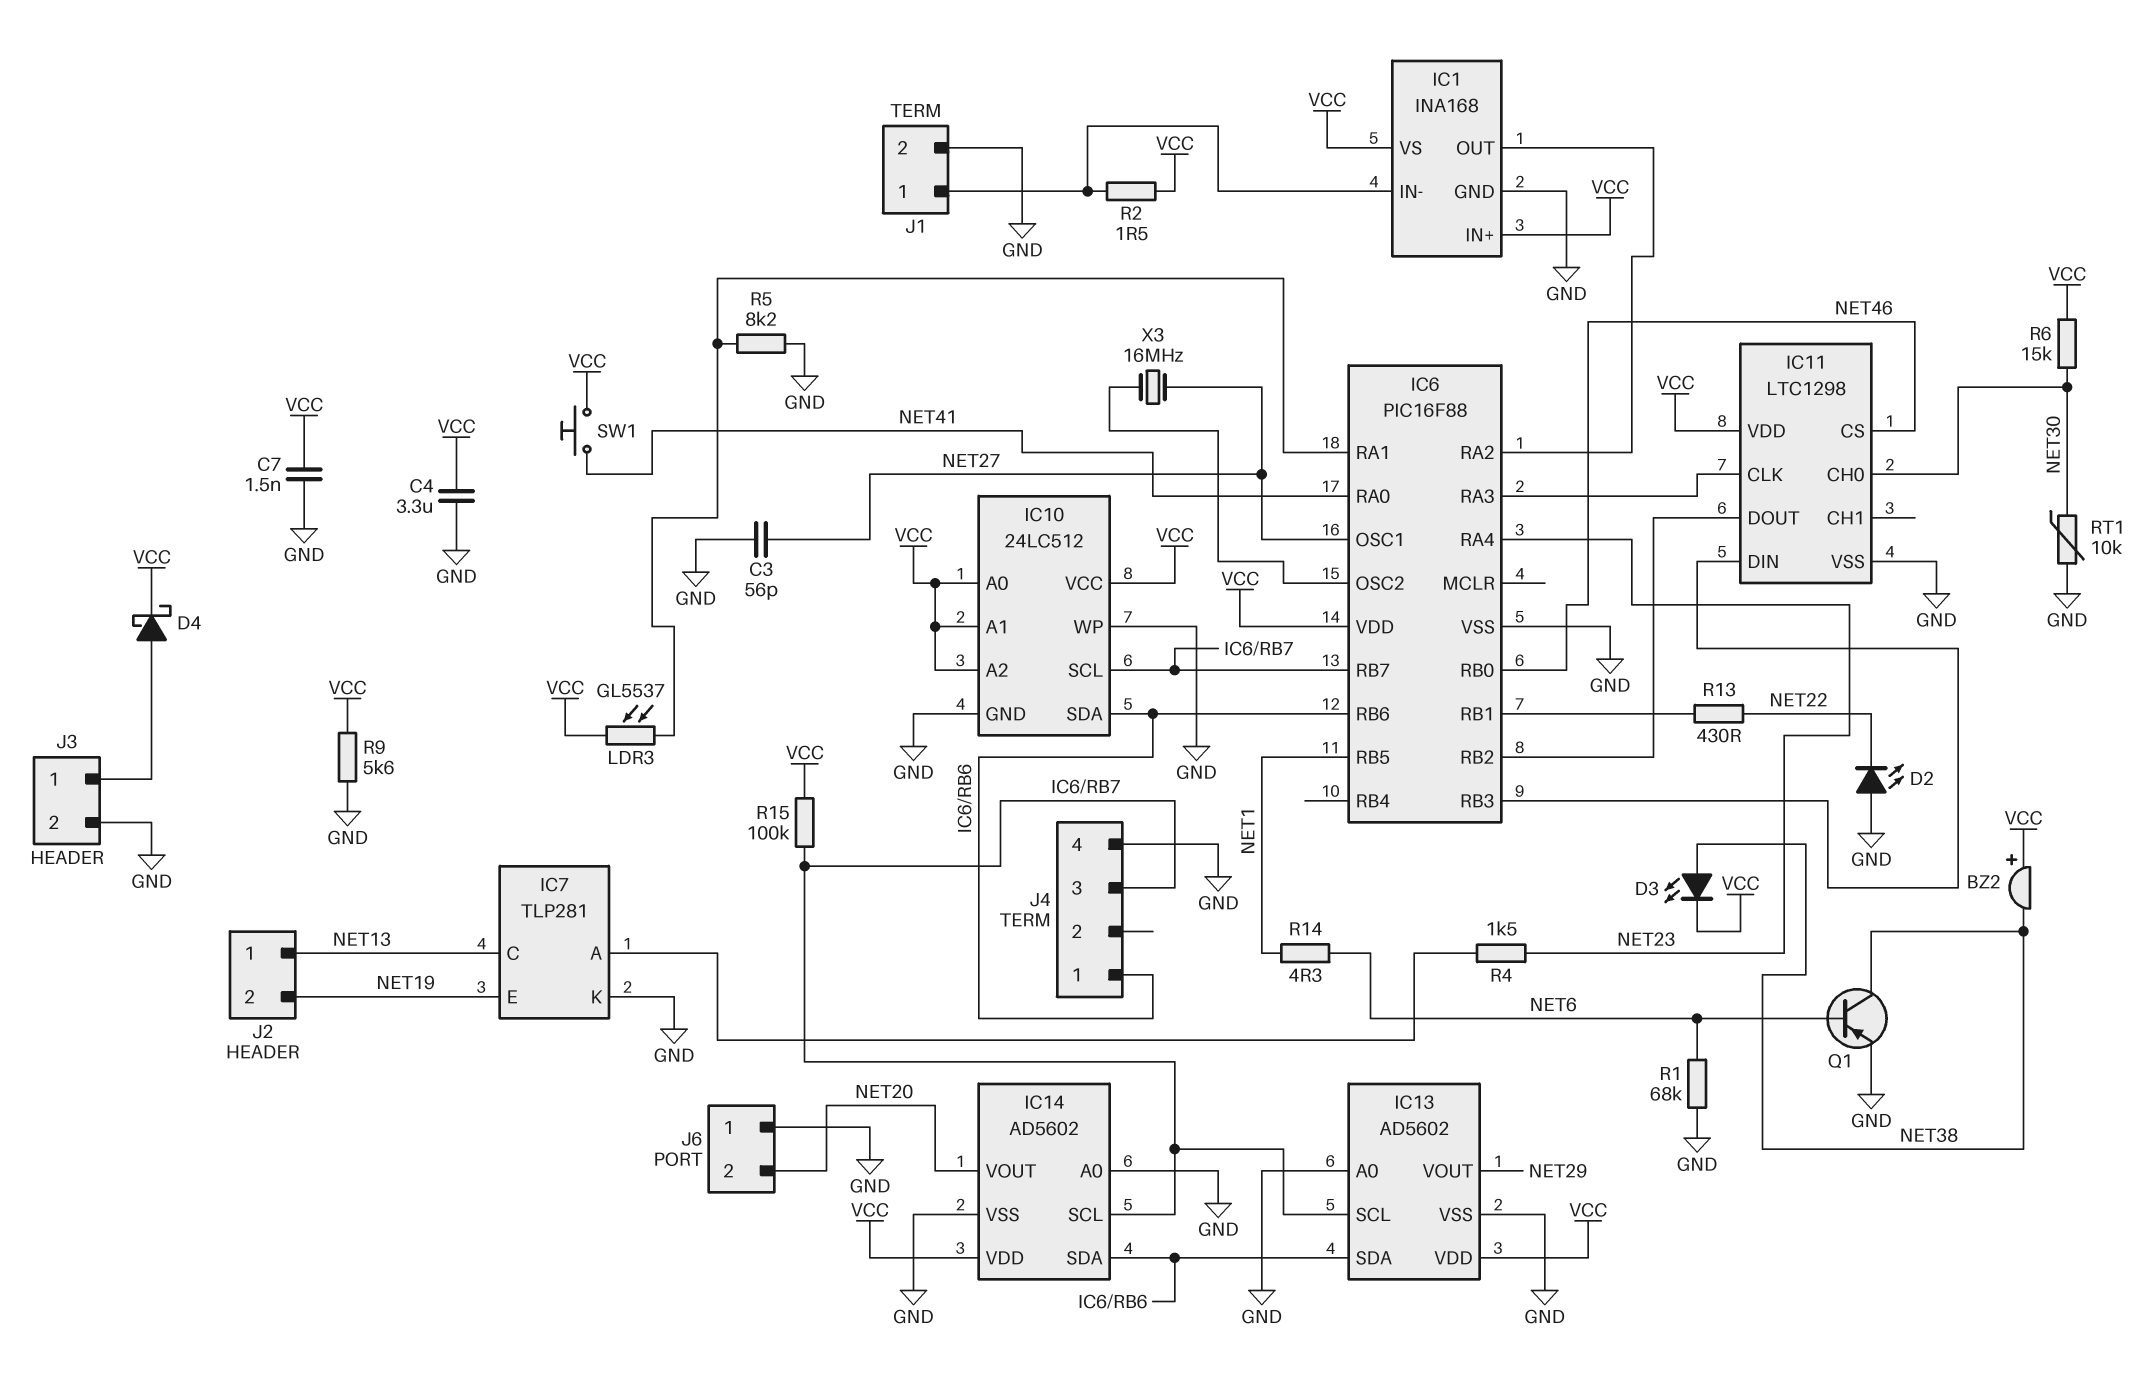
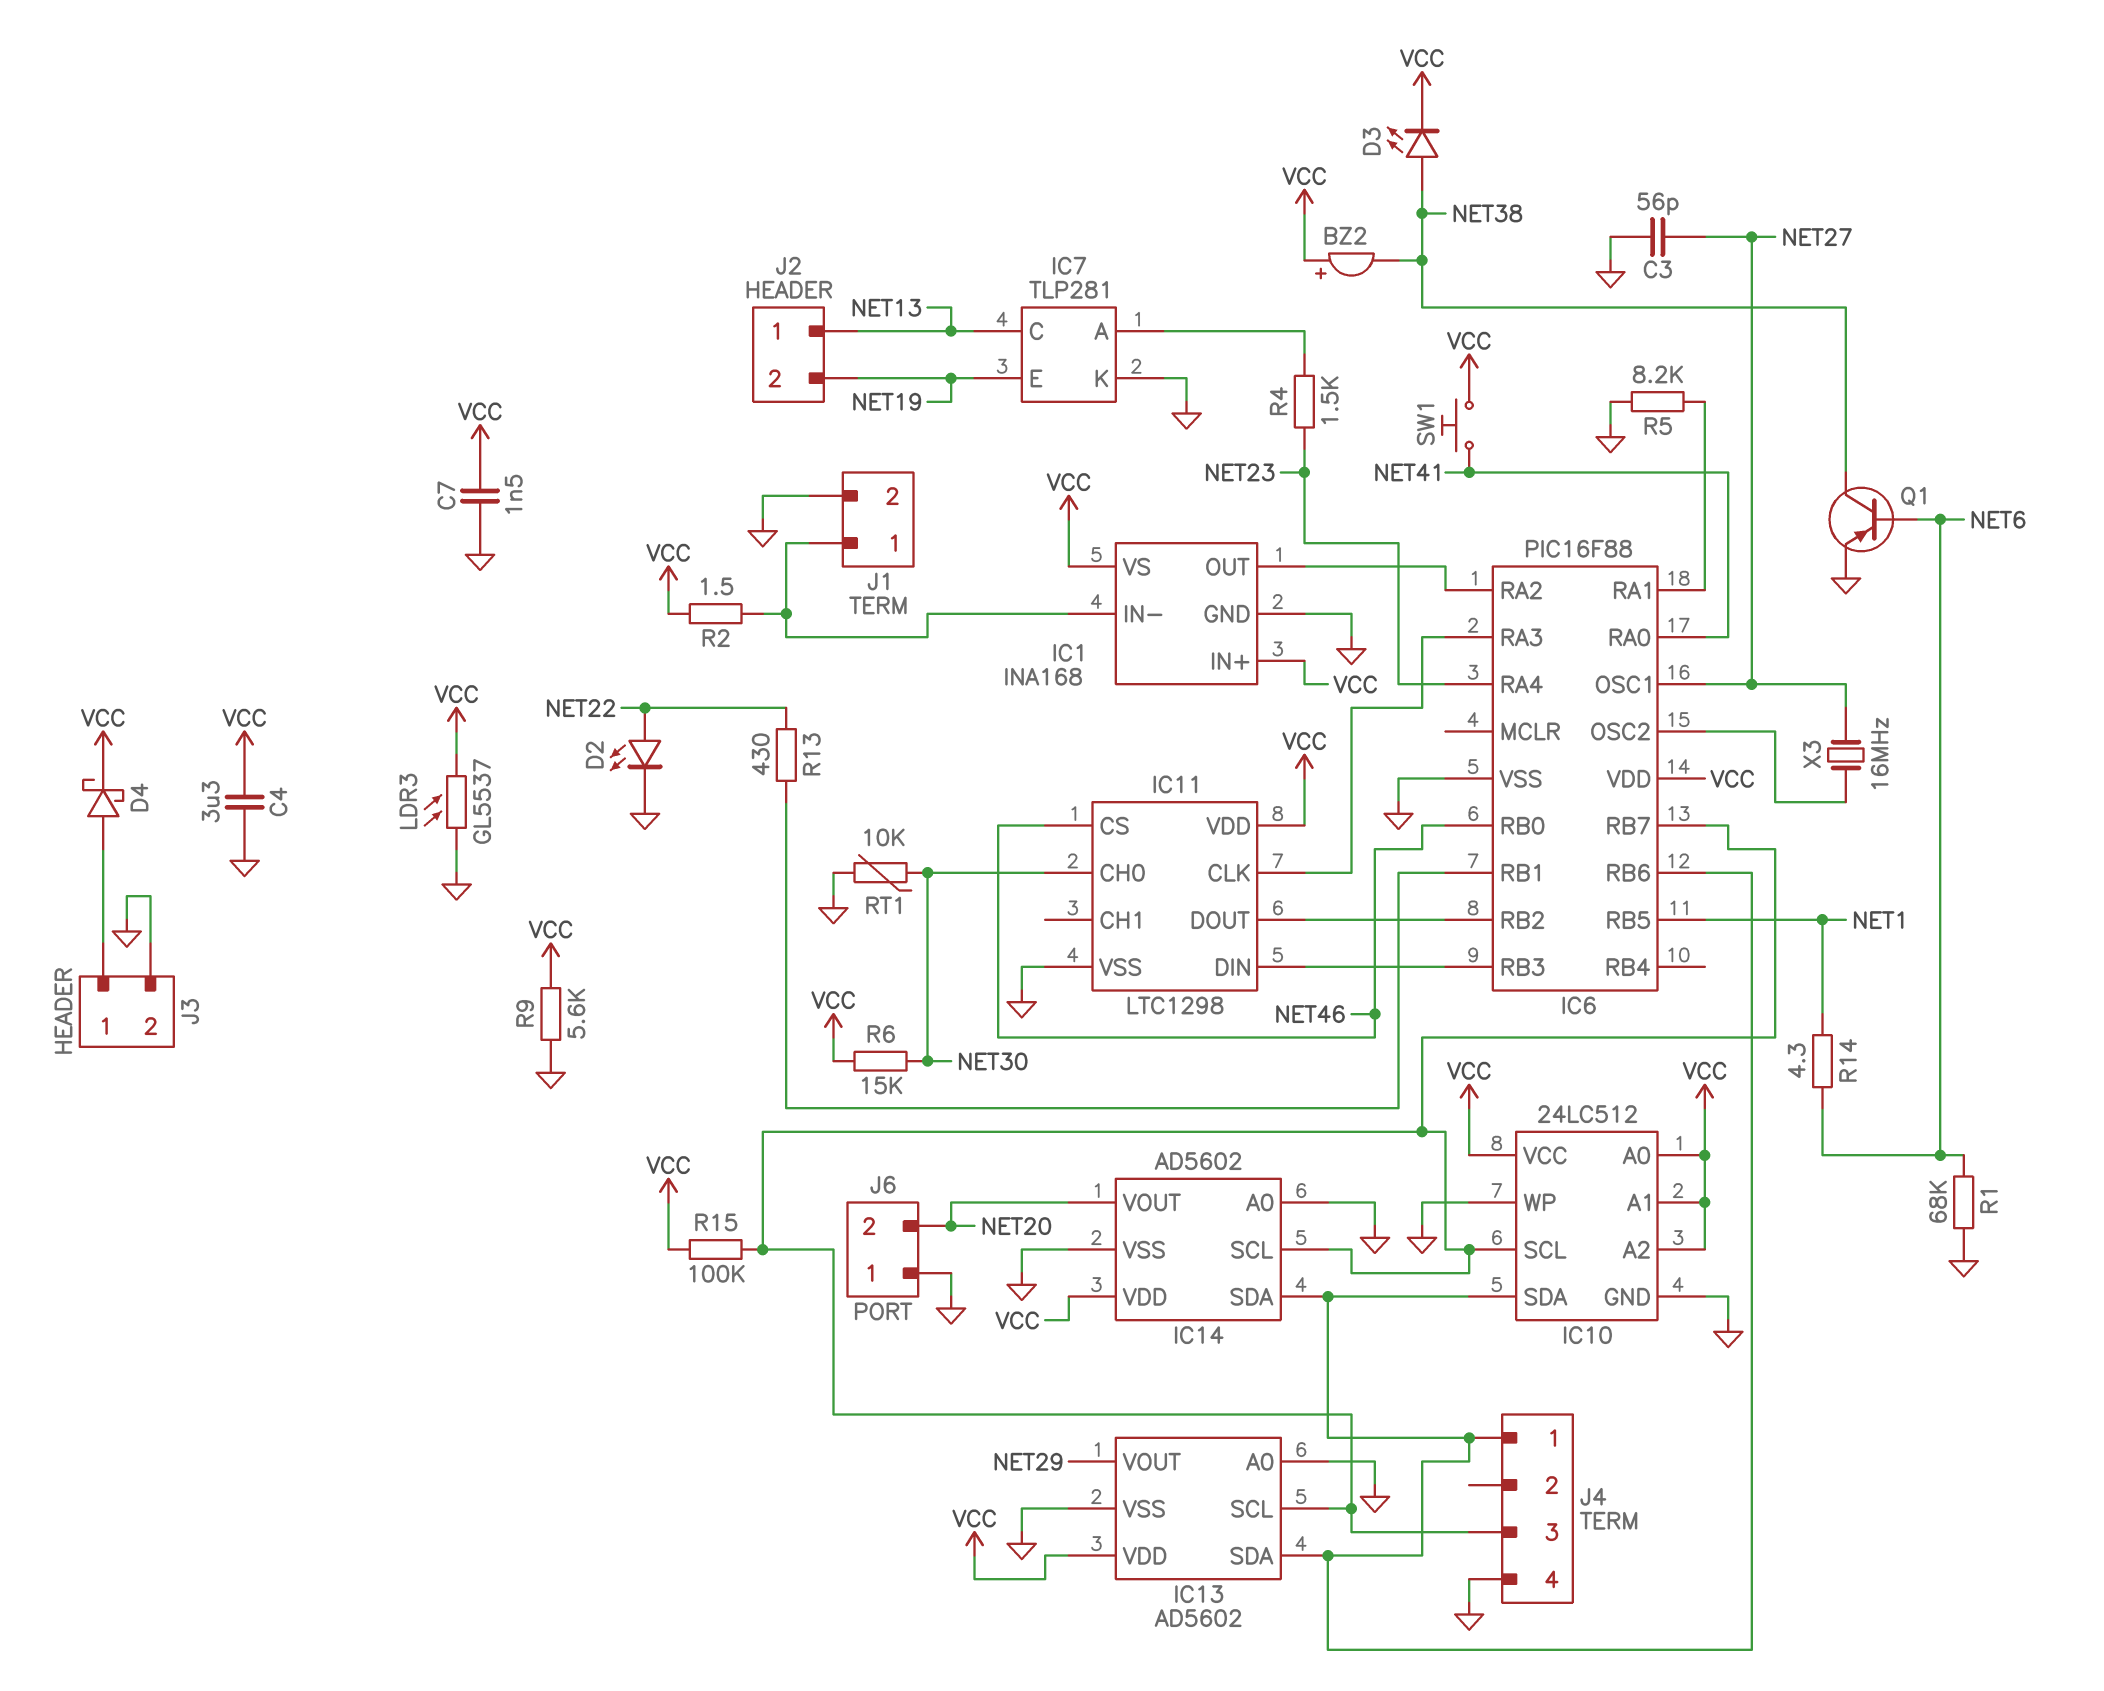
D2: LED (A GND, K NET22) -> LED (A NET22, K GND)
LDR3: GL5537 (IC6/RA1, VCC) -> GL5537 (GND, VCC)

